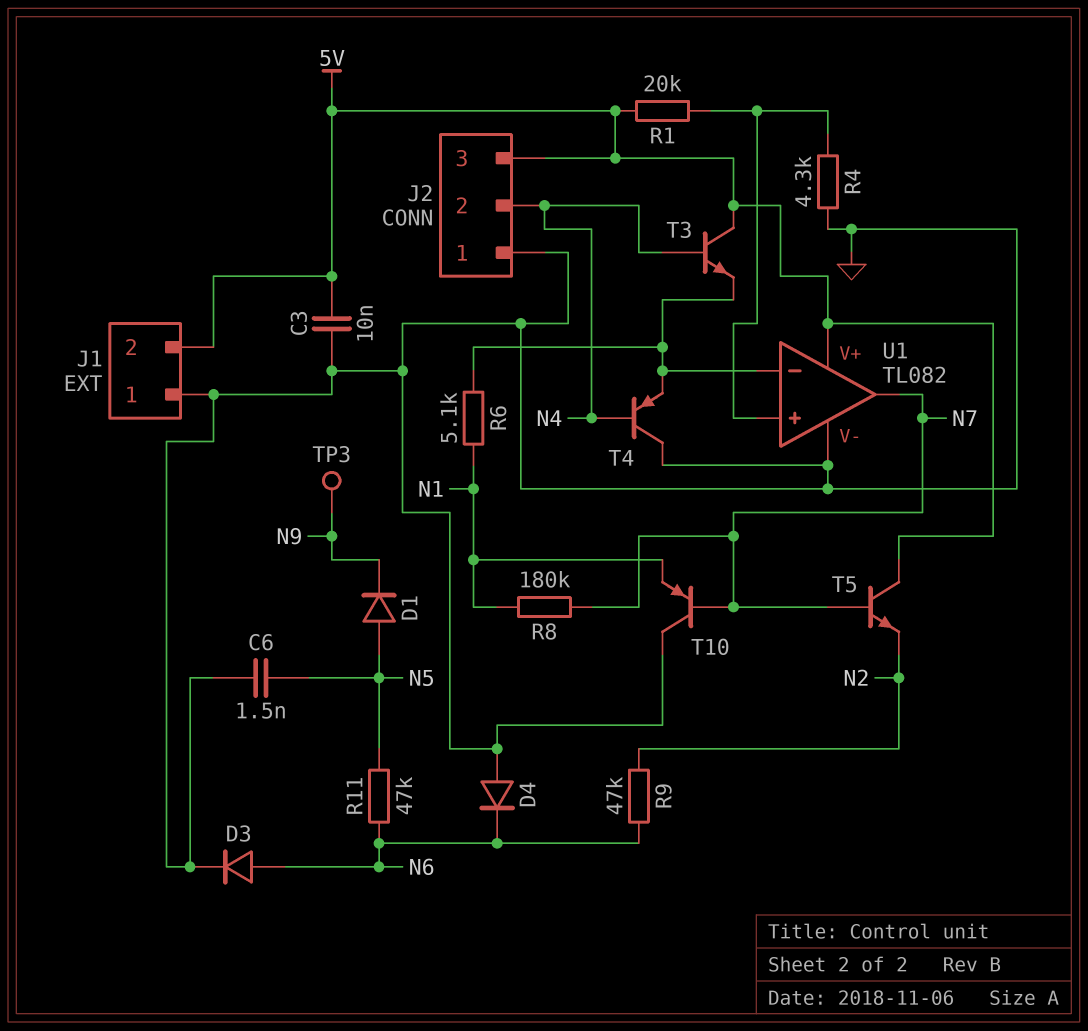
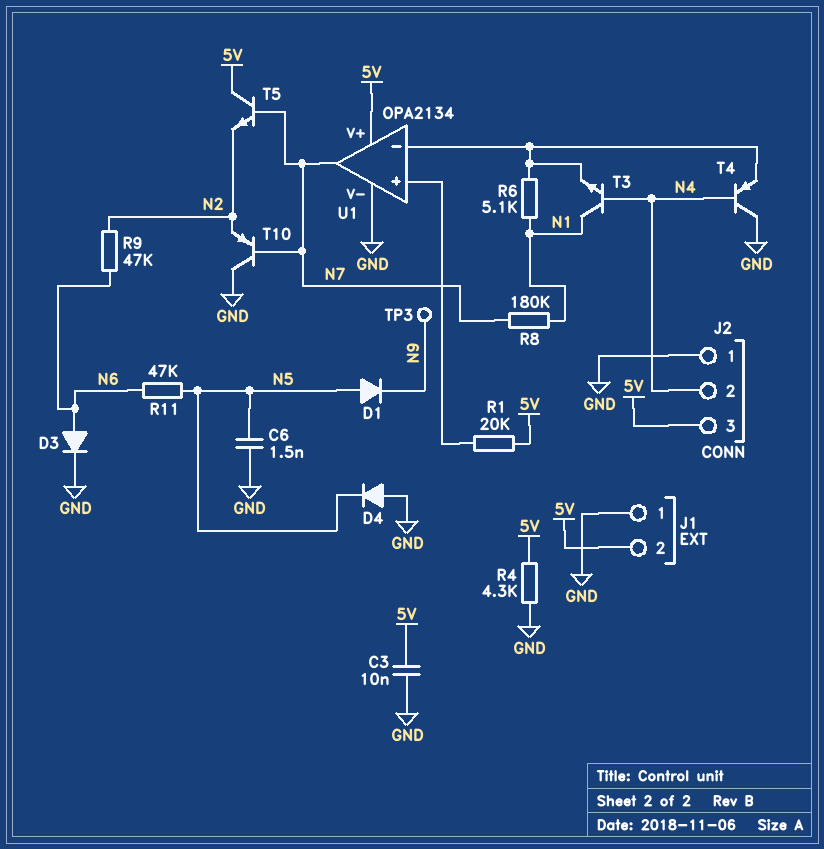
D4: diode (A GND, K N6) -> diode (A GND, K N5)
R4: 4.3k (GND, U1/in+) -> 4.3k (5V, GND)
T3: NPN (B N4, C 5V, E U1/in-) -> NPN (B N4, C N1, E U1/in-)
T10: PNP (B N7, C GND, E N1) -> PNP (B N7, C GND, E N2)
U1: TL082 -> OPA2134

